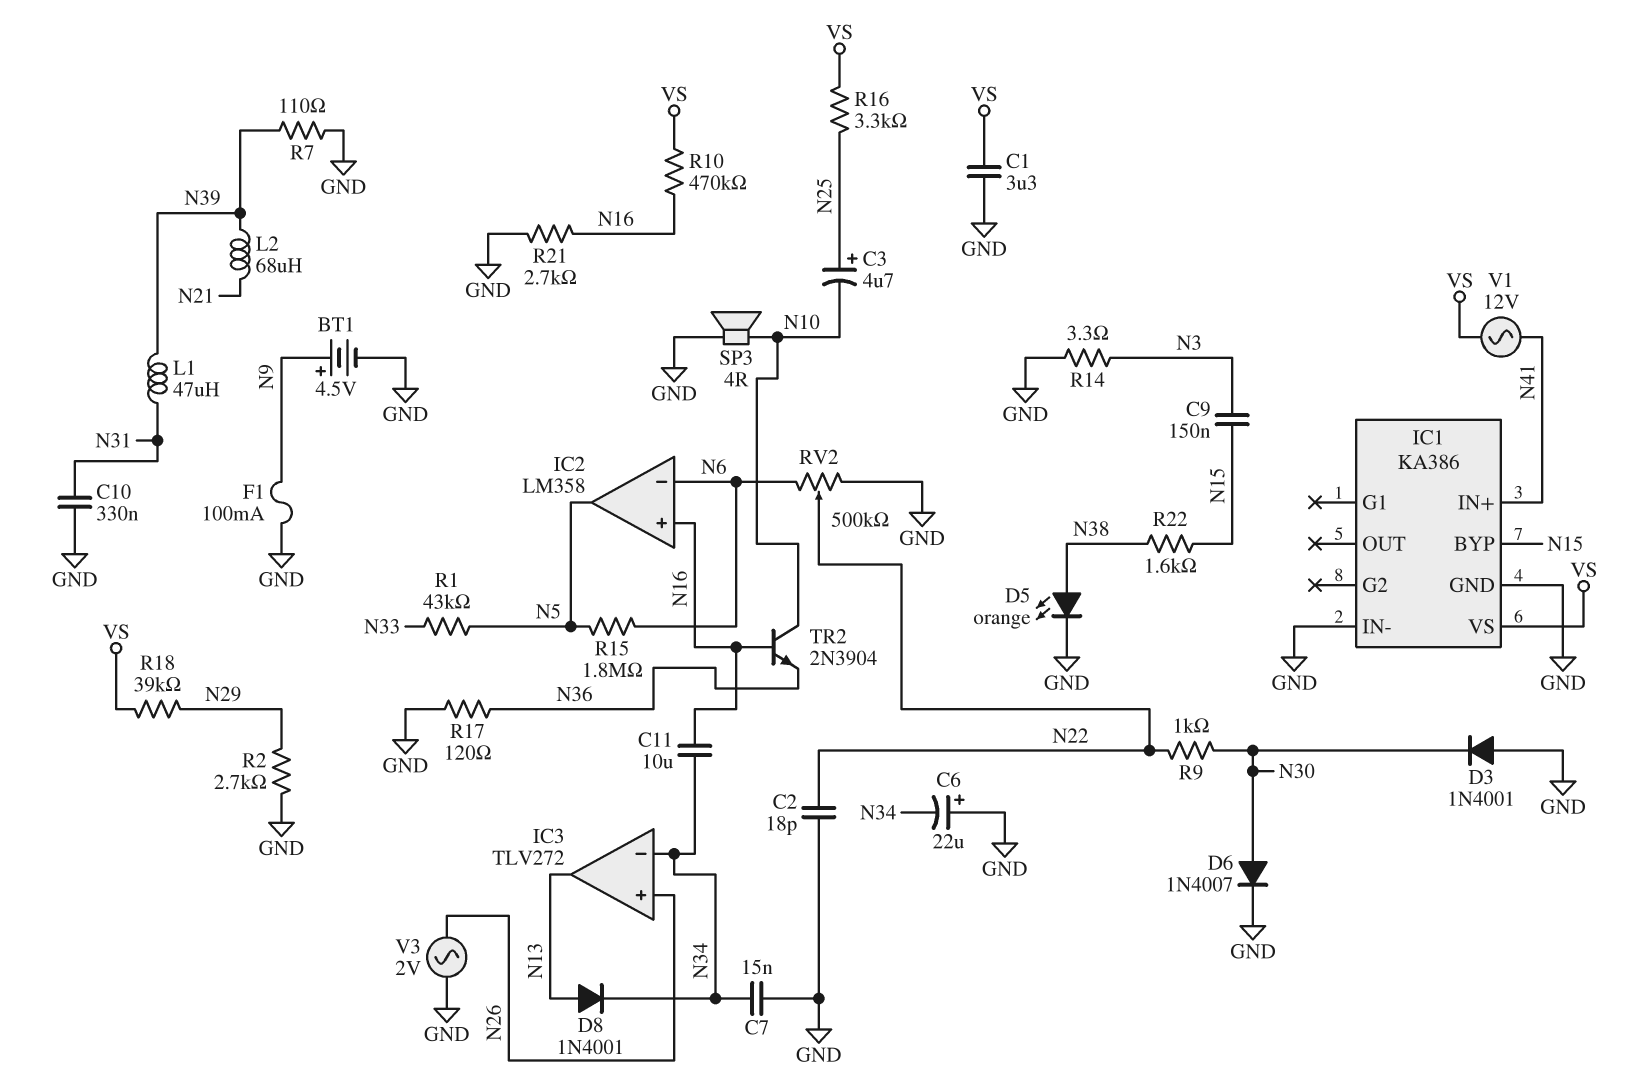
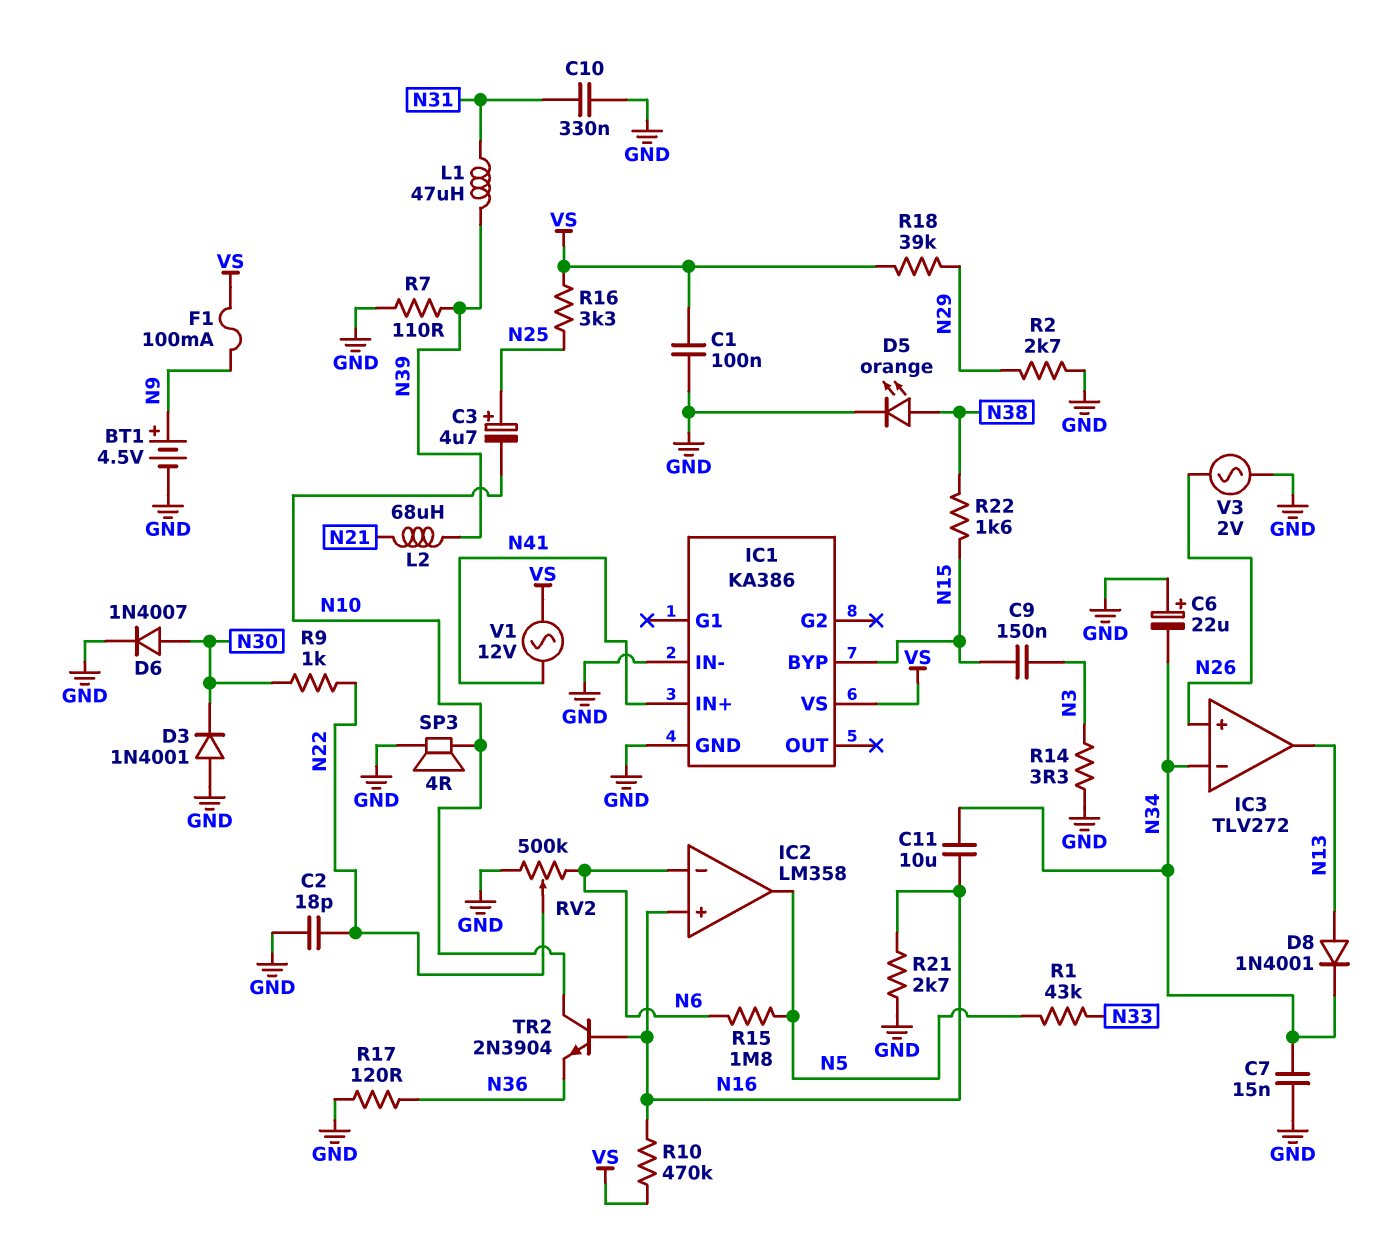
C1: 3.3uF (GND, VS) -> 100nF (GND, VS)
F1: 100mA (GND, N9) -> 100mA (N9, VS)

